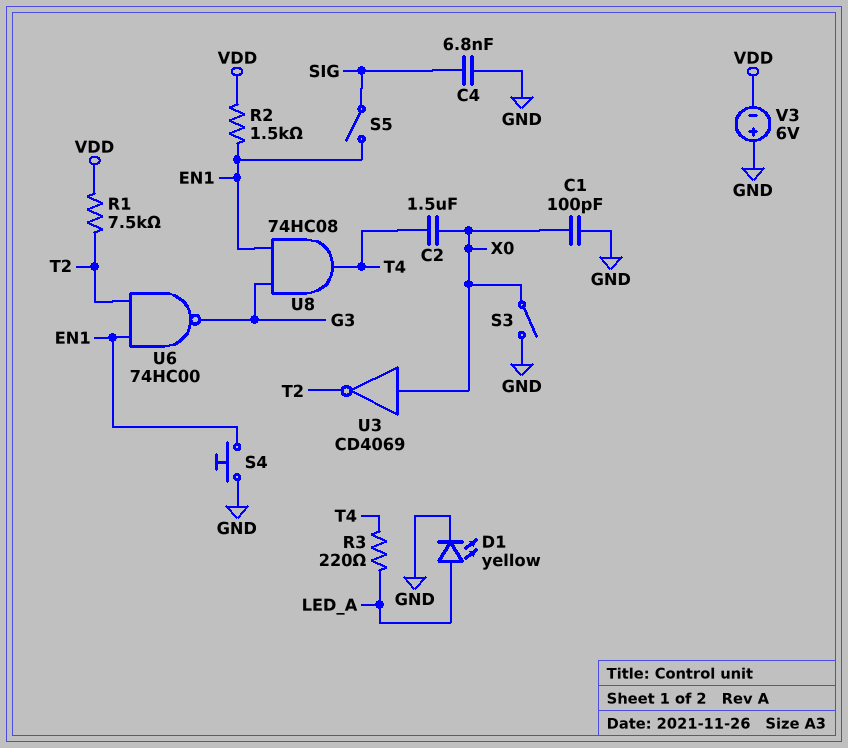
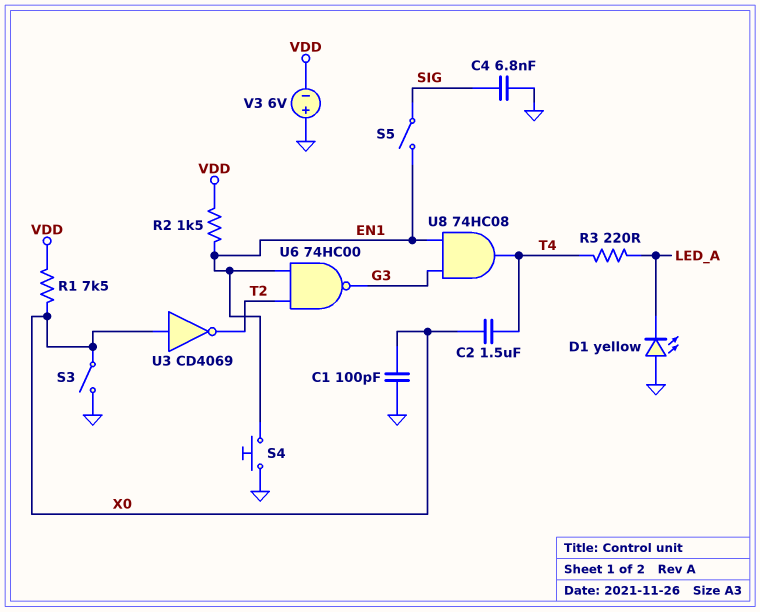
D1: LED yellow (A LED_A, K GND) -> LED yellow (A GND, K LED_A)
R1: 7.5k (T2, VDD) -> 7.5k (VDD, X0)

